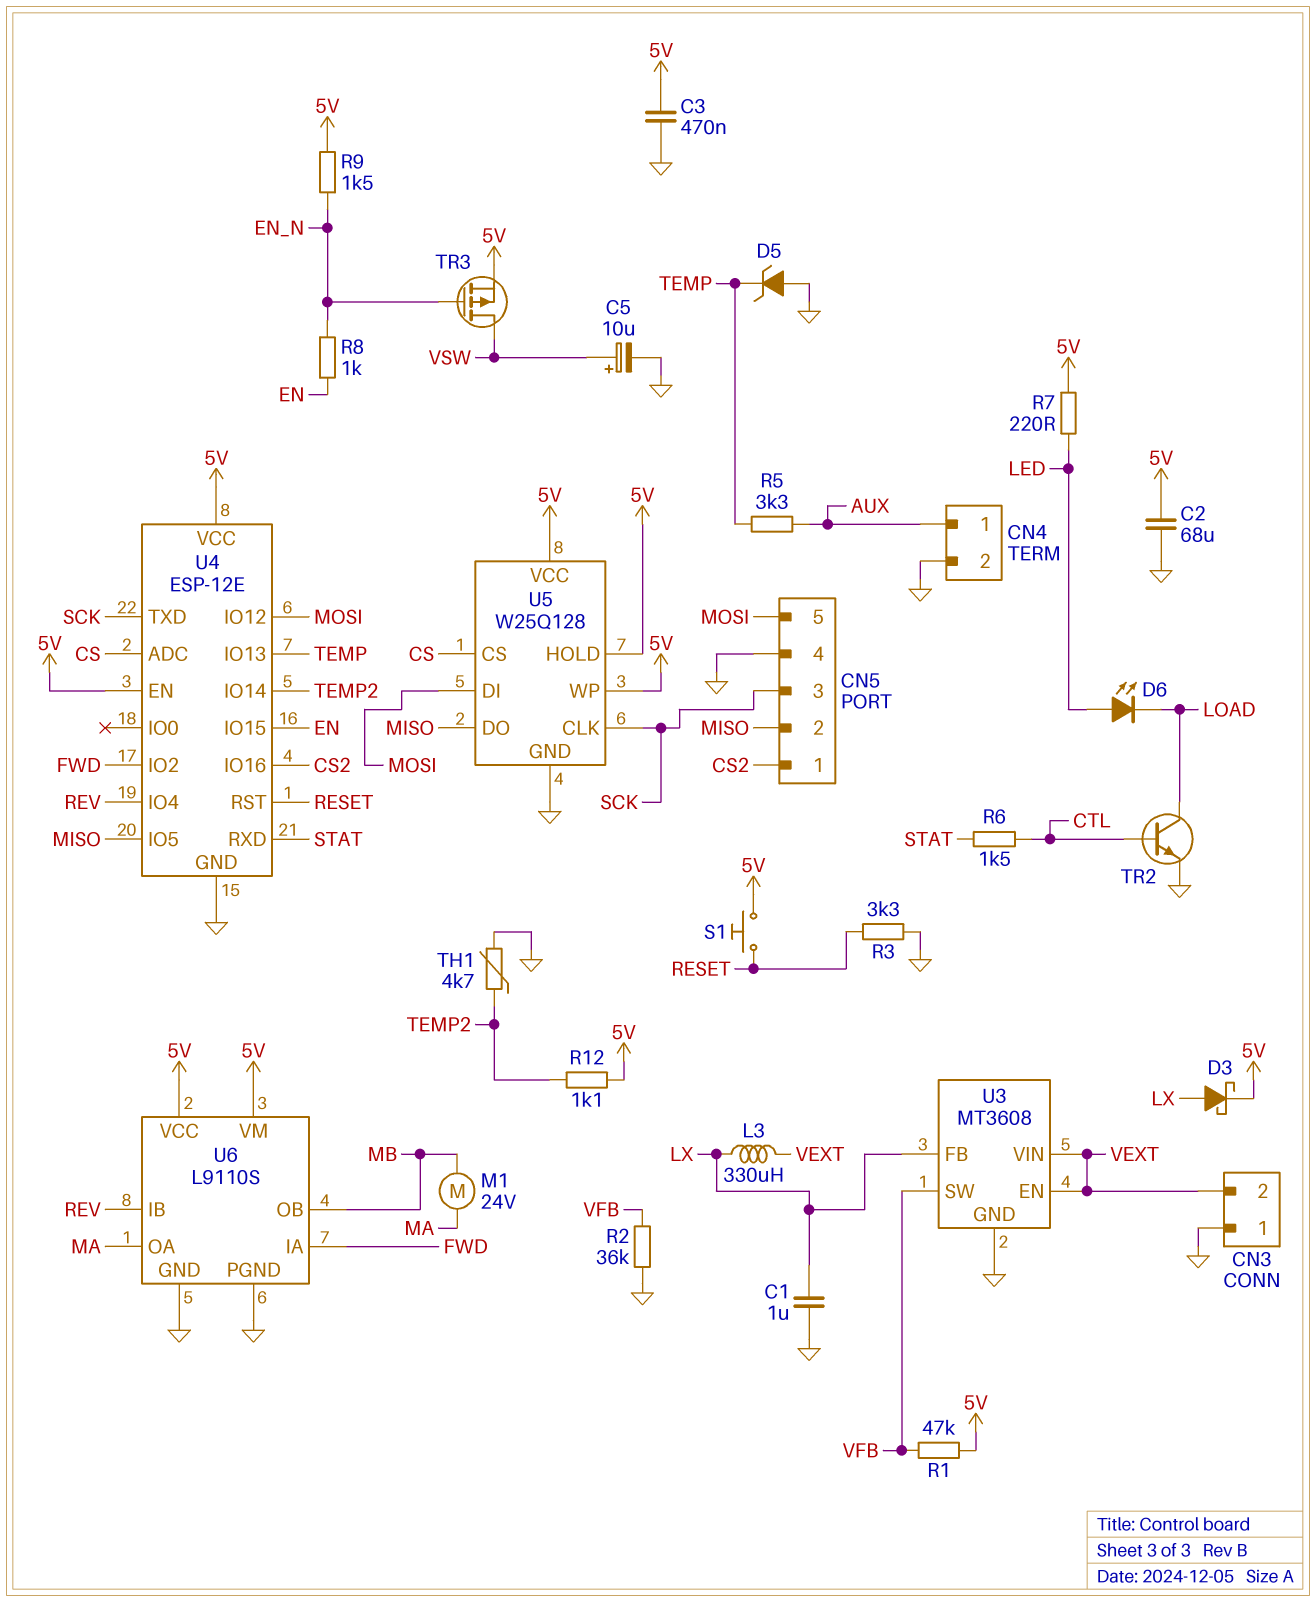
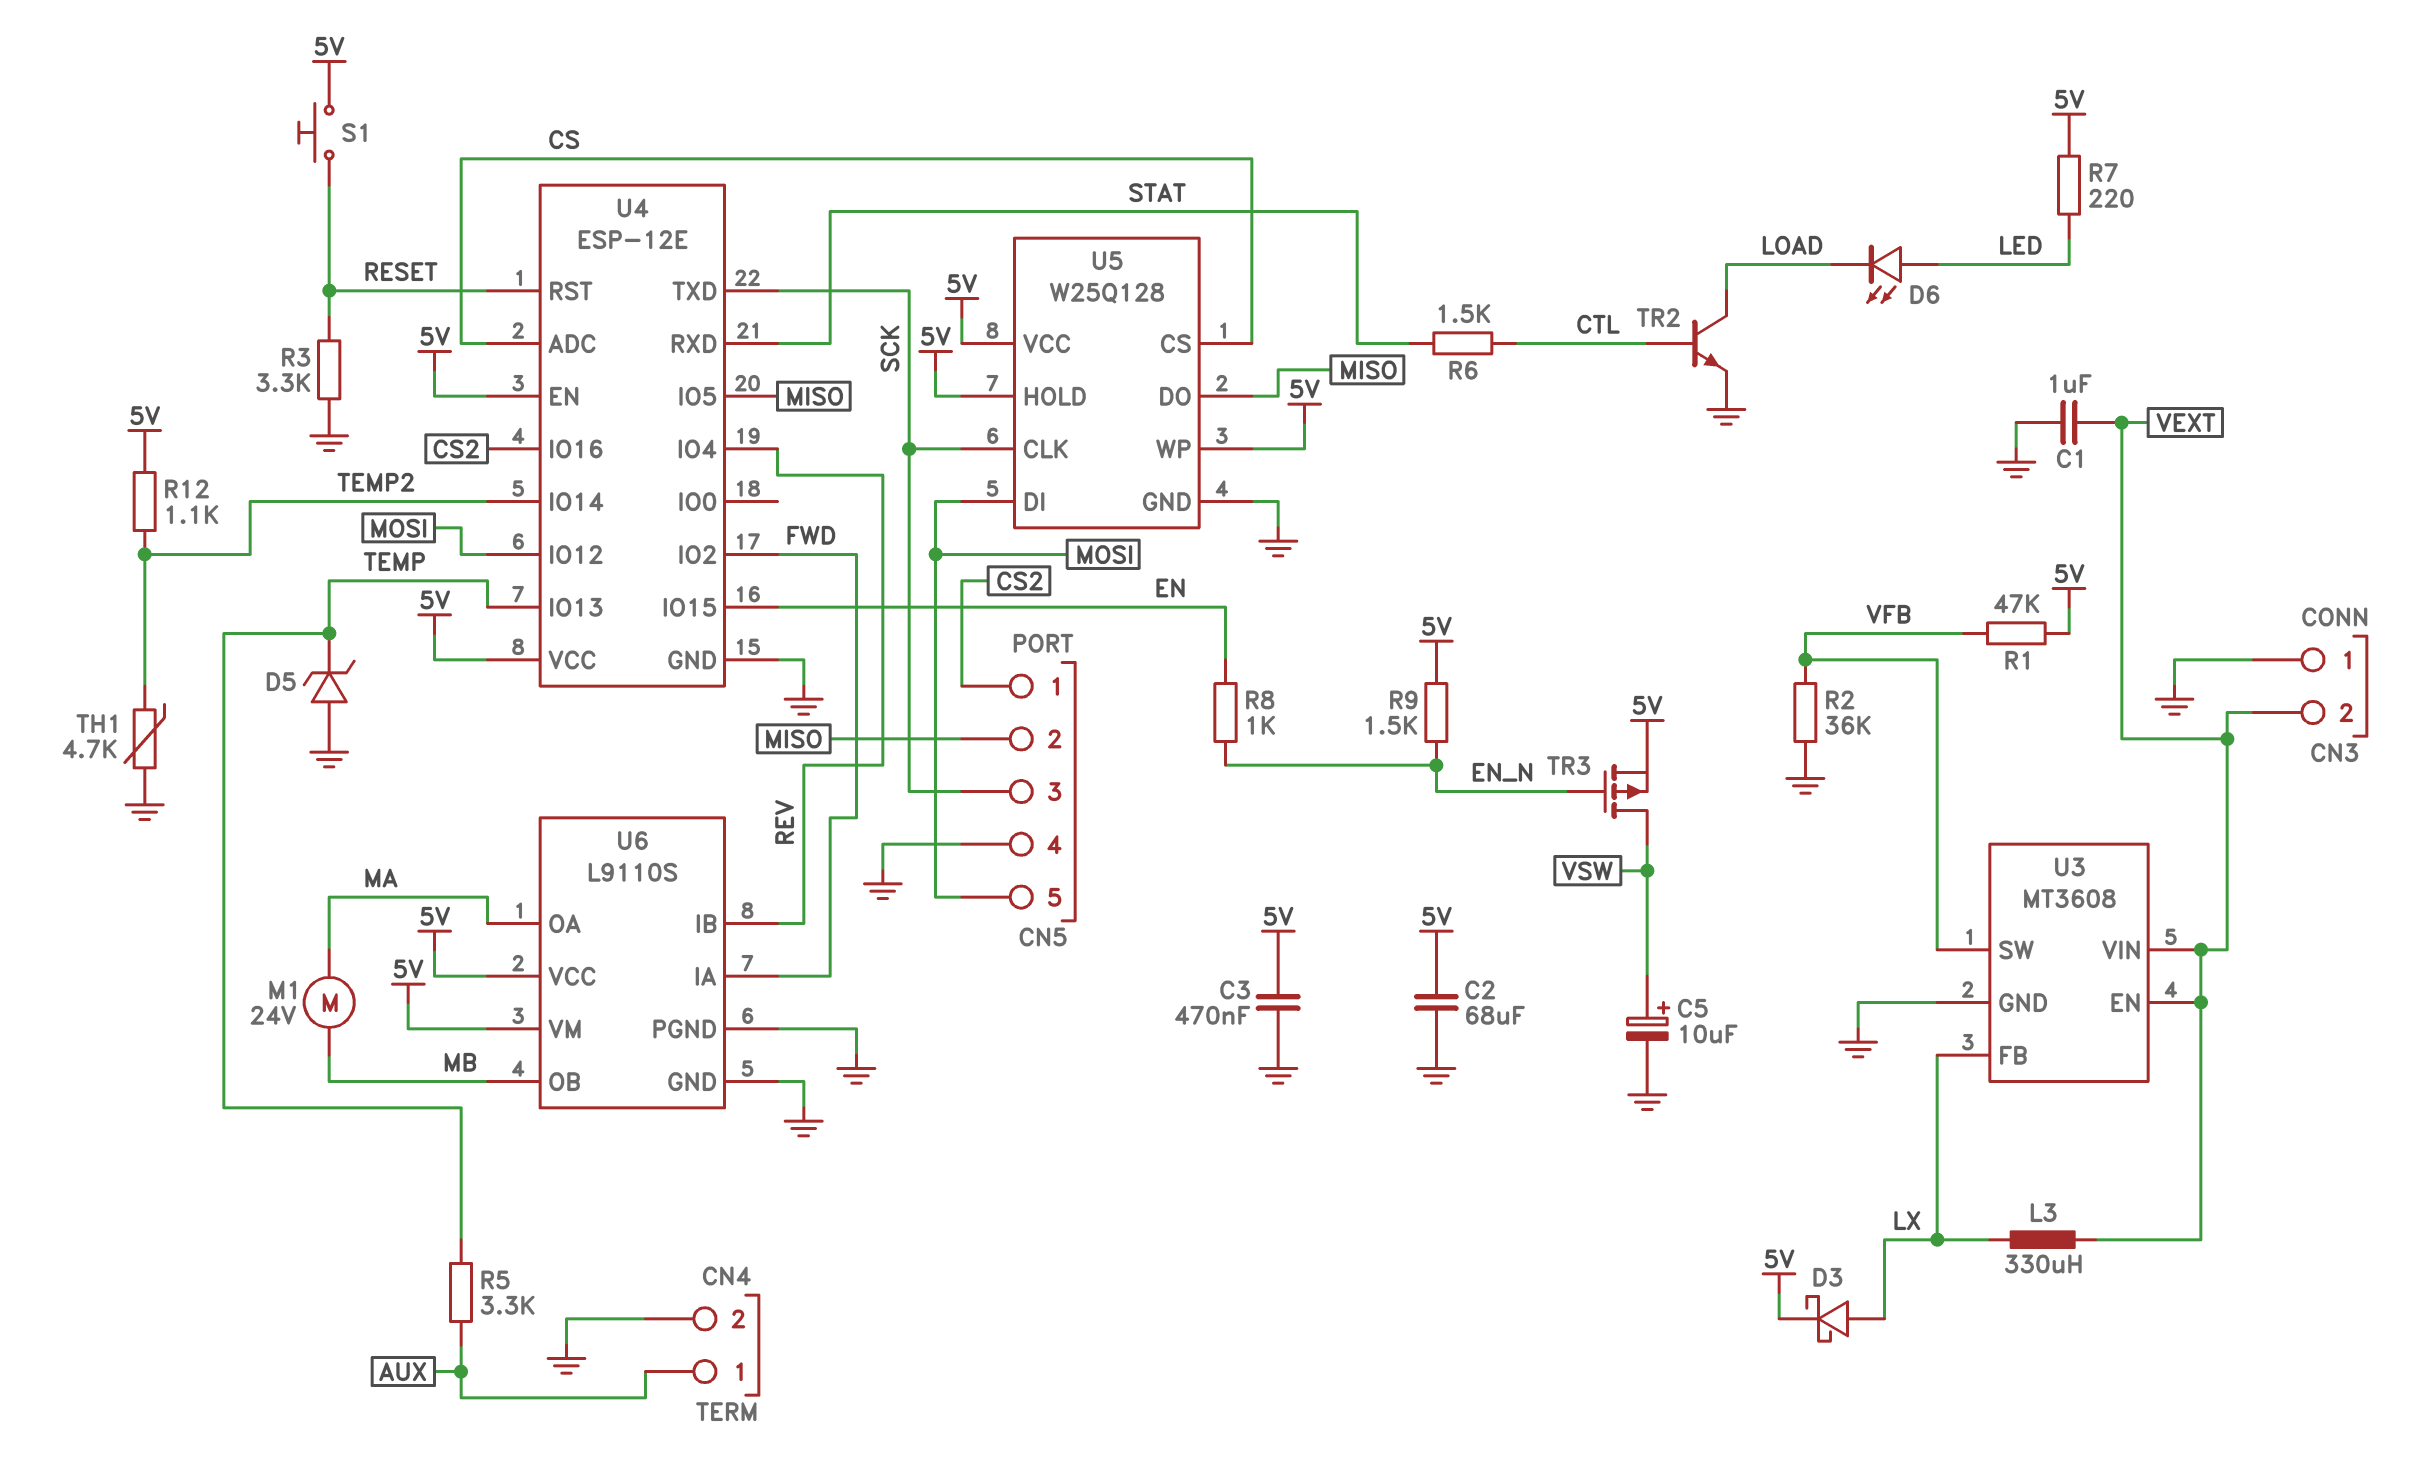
C1: 1uF (GND, LX) -> 1uF (GND, VEXT)

